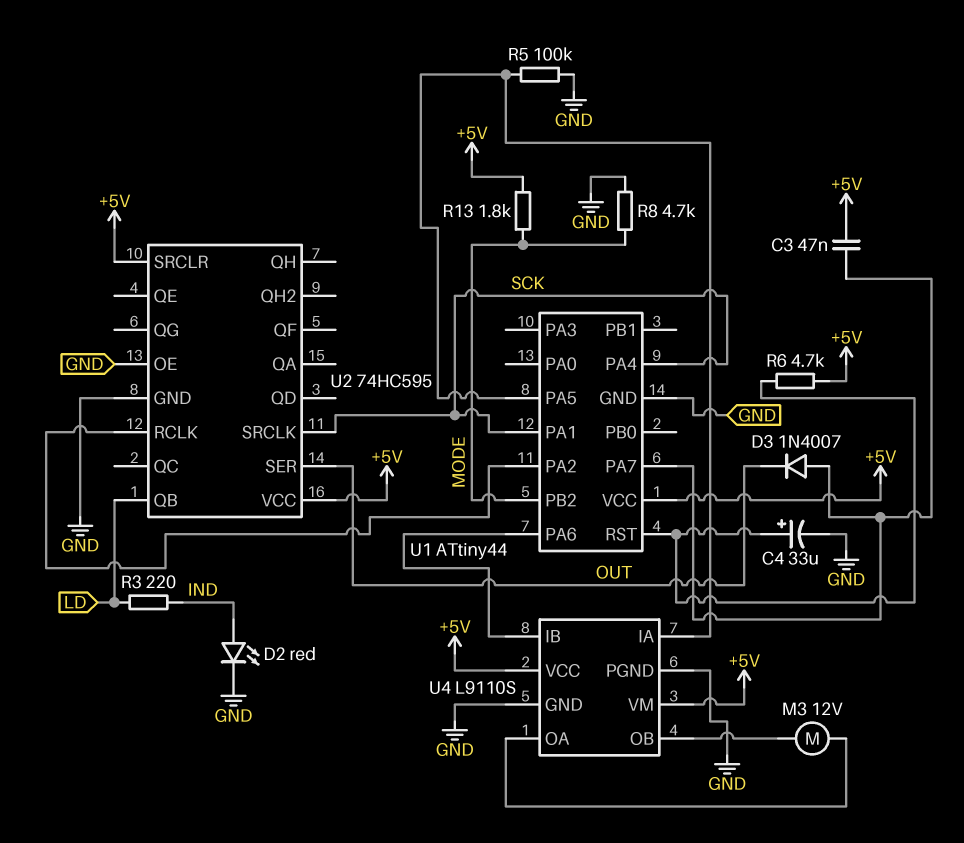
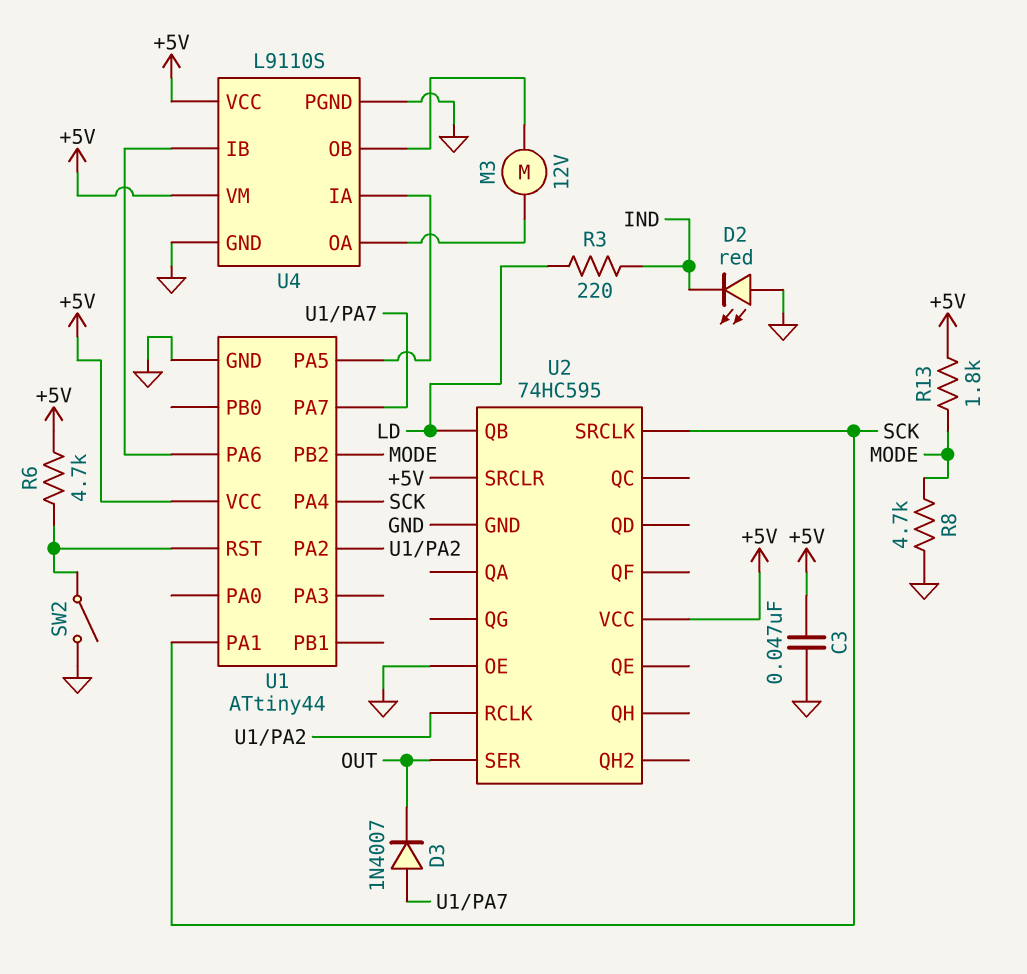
C3: 47nF (+5V, U1/PA7) -> 47nF (+5V, GND)
C4: 33uF (plus U1/RST, minus GND) -> none
D2: LED red (A IND, K GND) -> LED red (A GND, K IND)
R5: 100k (GND, U1/PA5) -> none
SW2: none -> switch (GND, U1/RST)

